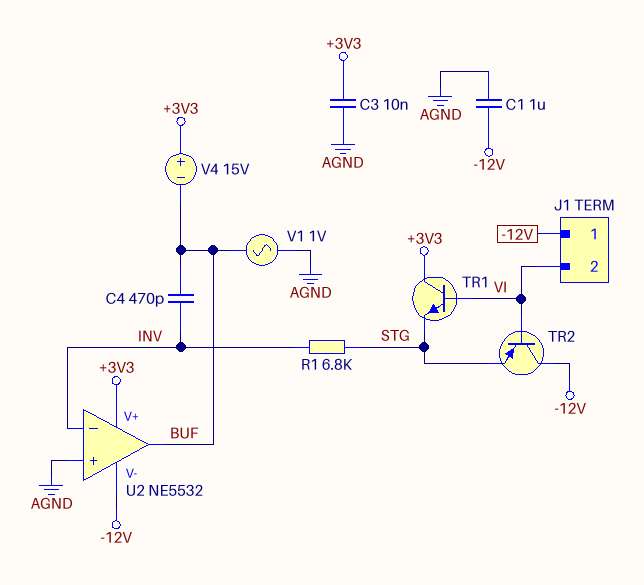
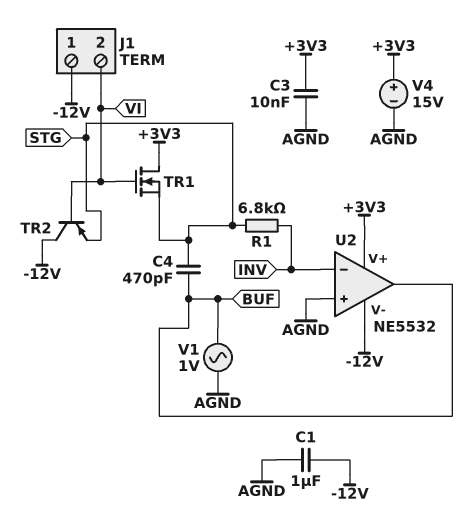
C4: 470pF (BUF, INV) -> 470pF (BUF, STG)
TR1: NPN (B VI, C +3V3, E STG) -> NMOS (G VI, D +3V3, S STG)
V4: 15V (plus +3V3, minus BUF) -> 15V (plus +3V3, minus AGND)

